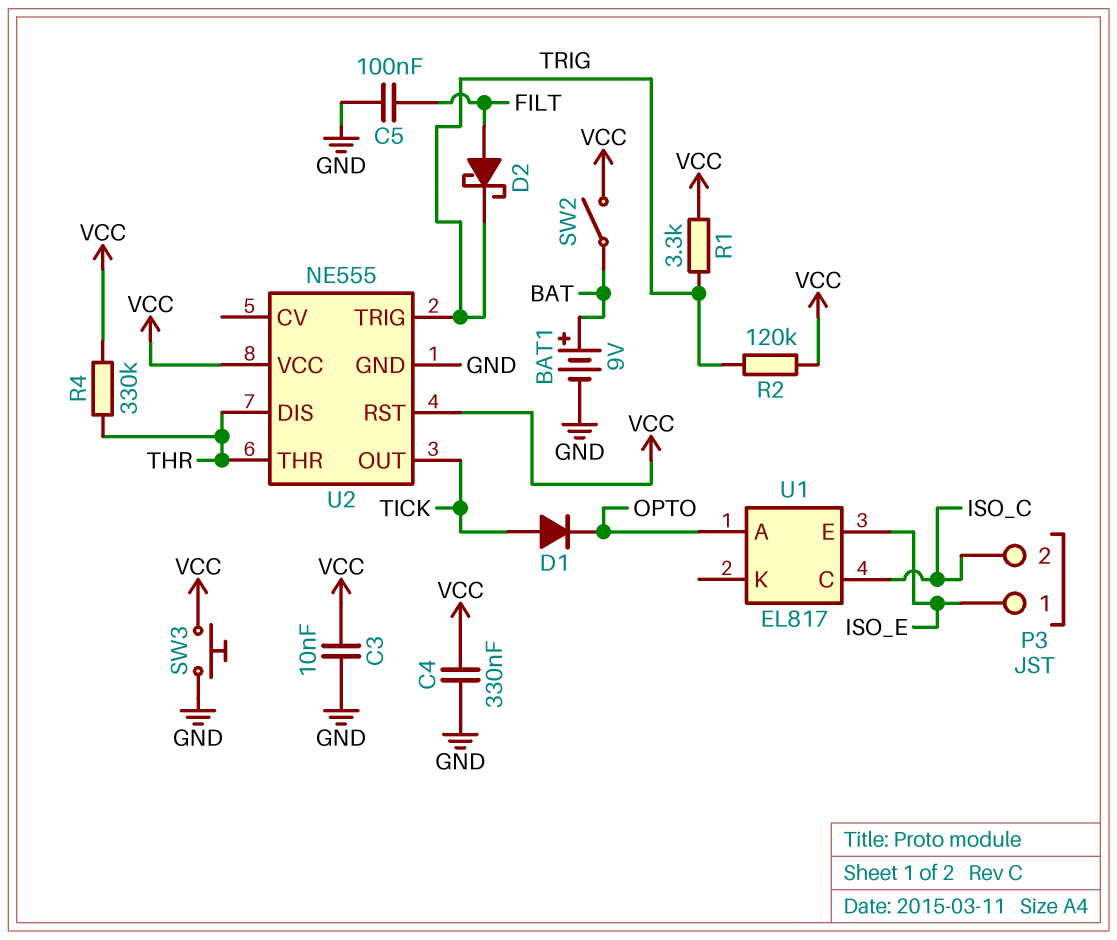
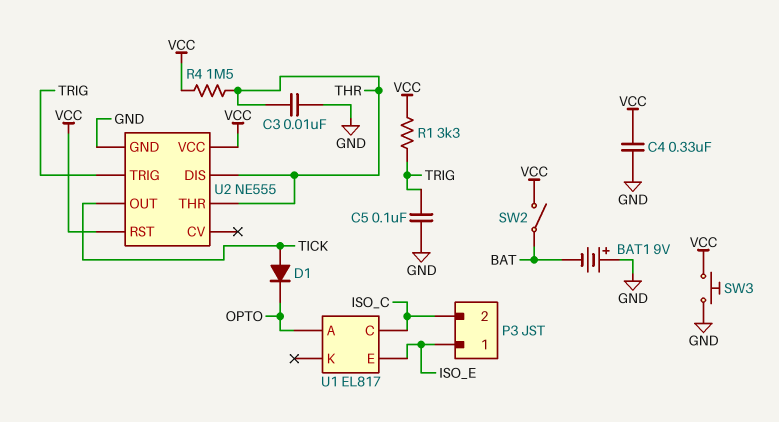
BAT1: 9V (plus BAT, minus GND) -> 9V (plus GND, minus BAT)
C3: 10nF (GND, VCC) -> 10nF (GND, THR)
C5: 100nF (FILT, GND) -> 100nF (GND, TRIG)
D2: schottky (A FILT, K TRIG) -> none
R2: 120k (TRIG, VCC) -> none
R4: 330k (THR, VCC) -> 1.5M (THR, VCC)

